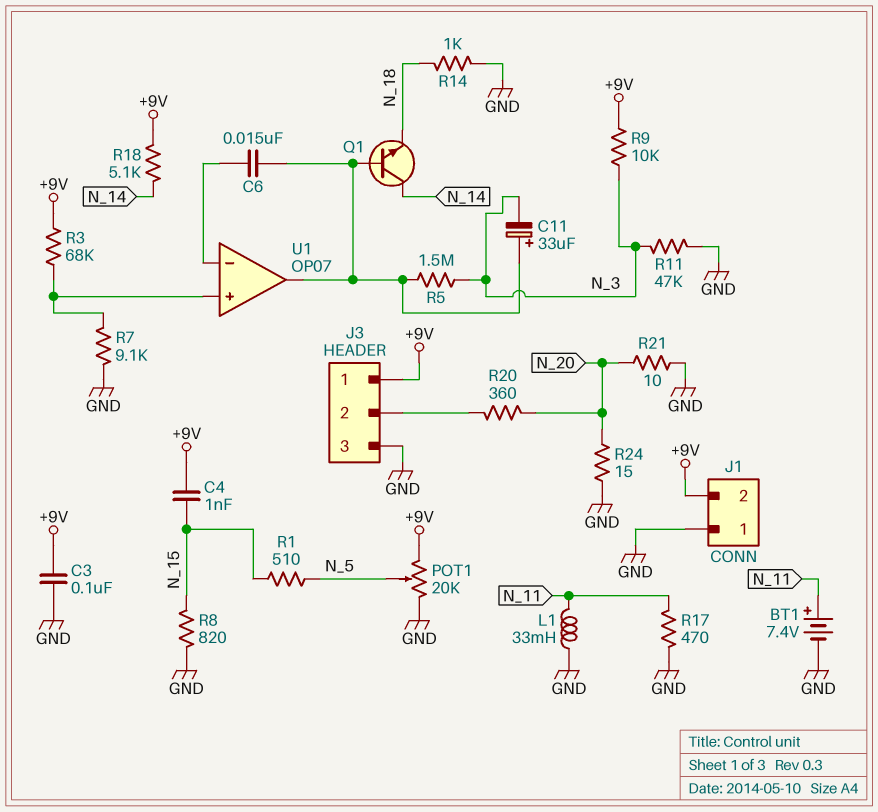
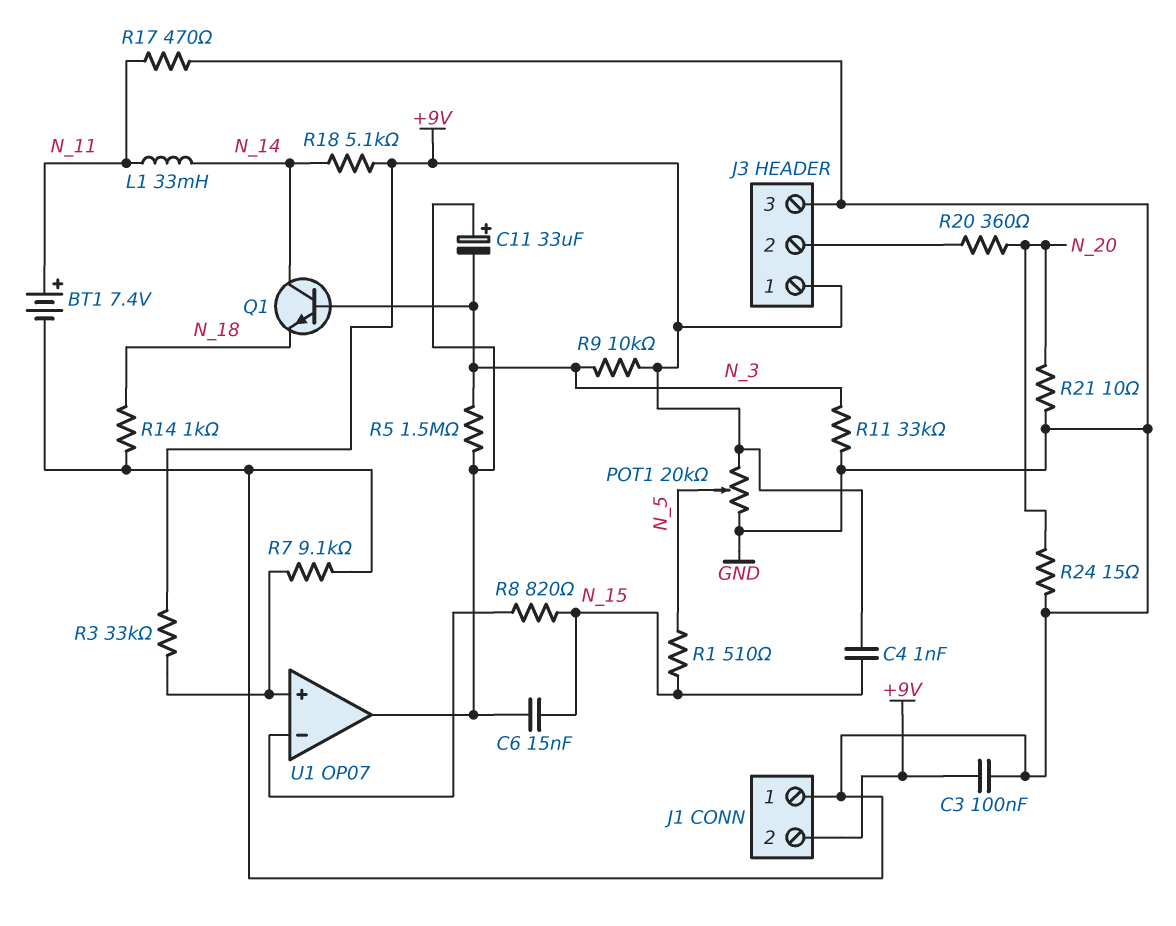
C6: 15nF (U1/in-, U1/out) -> 15nF (N_15, U1/out)
L1: 33mH (GND, N_11) -> 33mH (N_11, N_14)
Q1: NPN (B U1/out, C N_14, E N_18) -> NPN (B N_3, C N_14, E N_18)
R3: 68k (+9V, U1/in+) -> 33k (+9V, U1/in+)
R8: 820 (GND, N_15) -> 820 (N_15, U1/in-)
R11: 47k (GND, N_3) -> 33k (GND, N_3)

